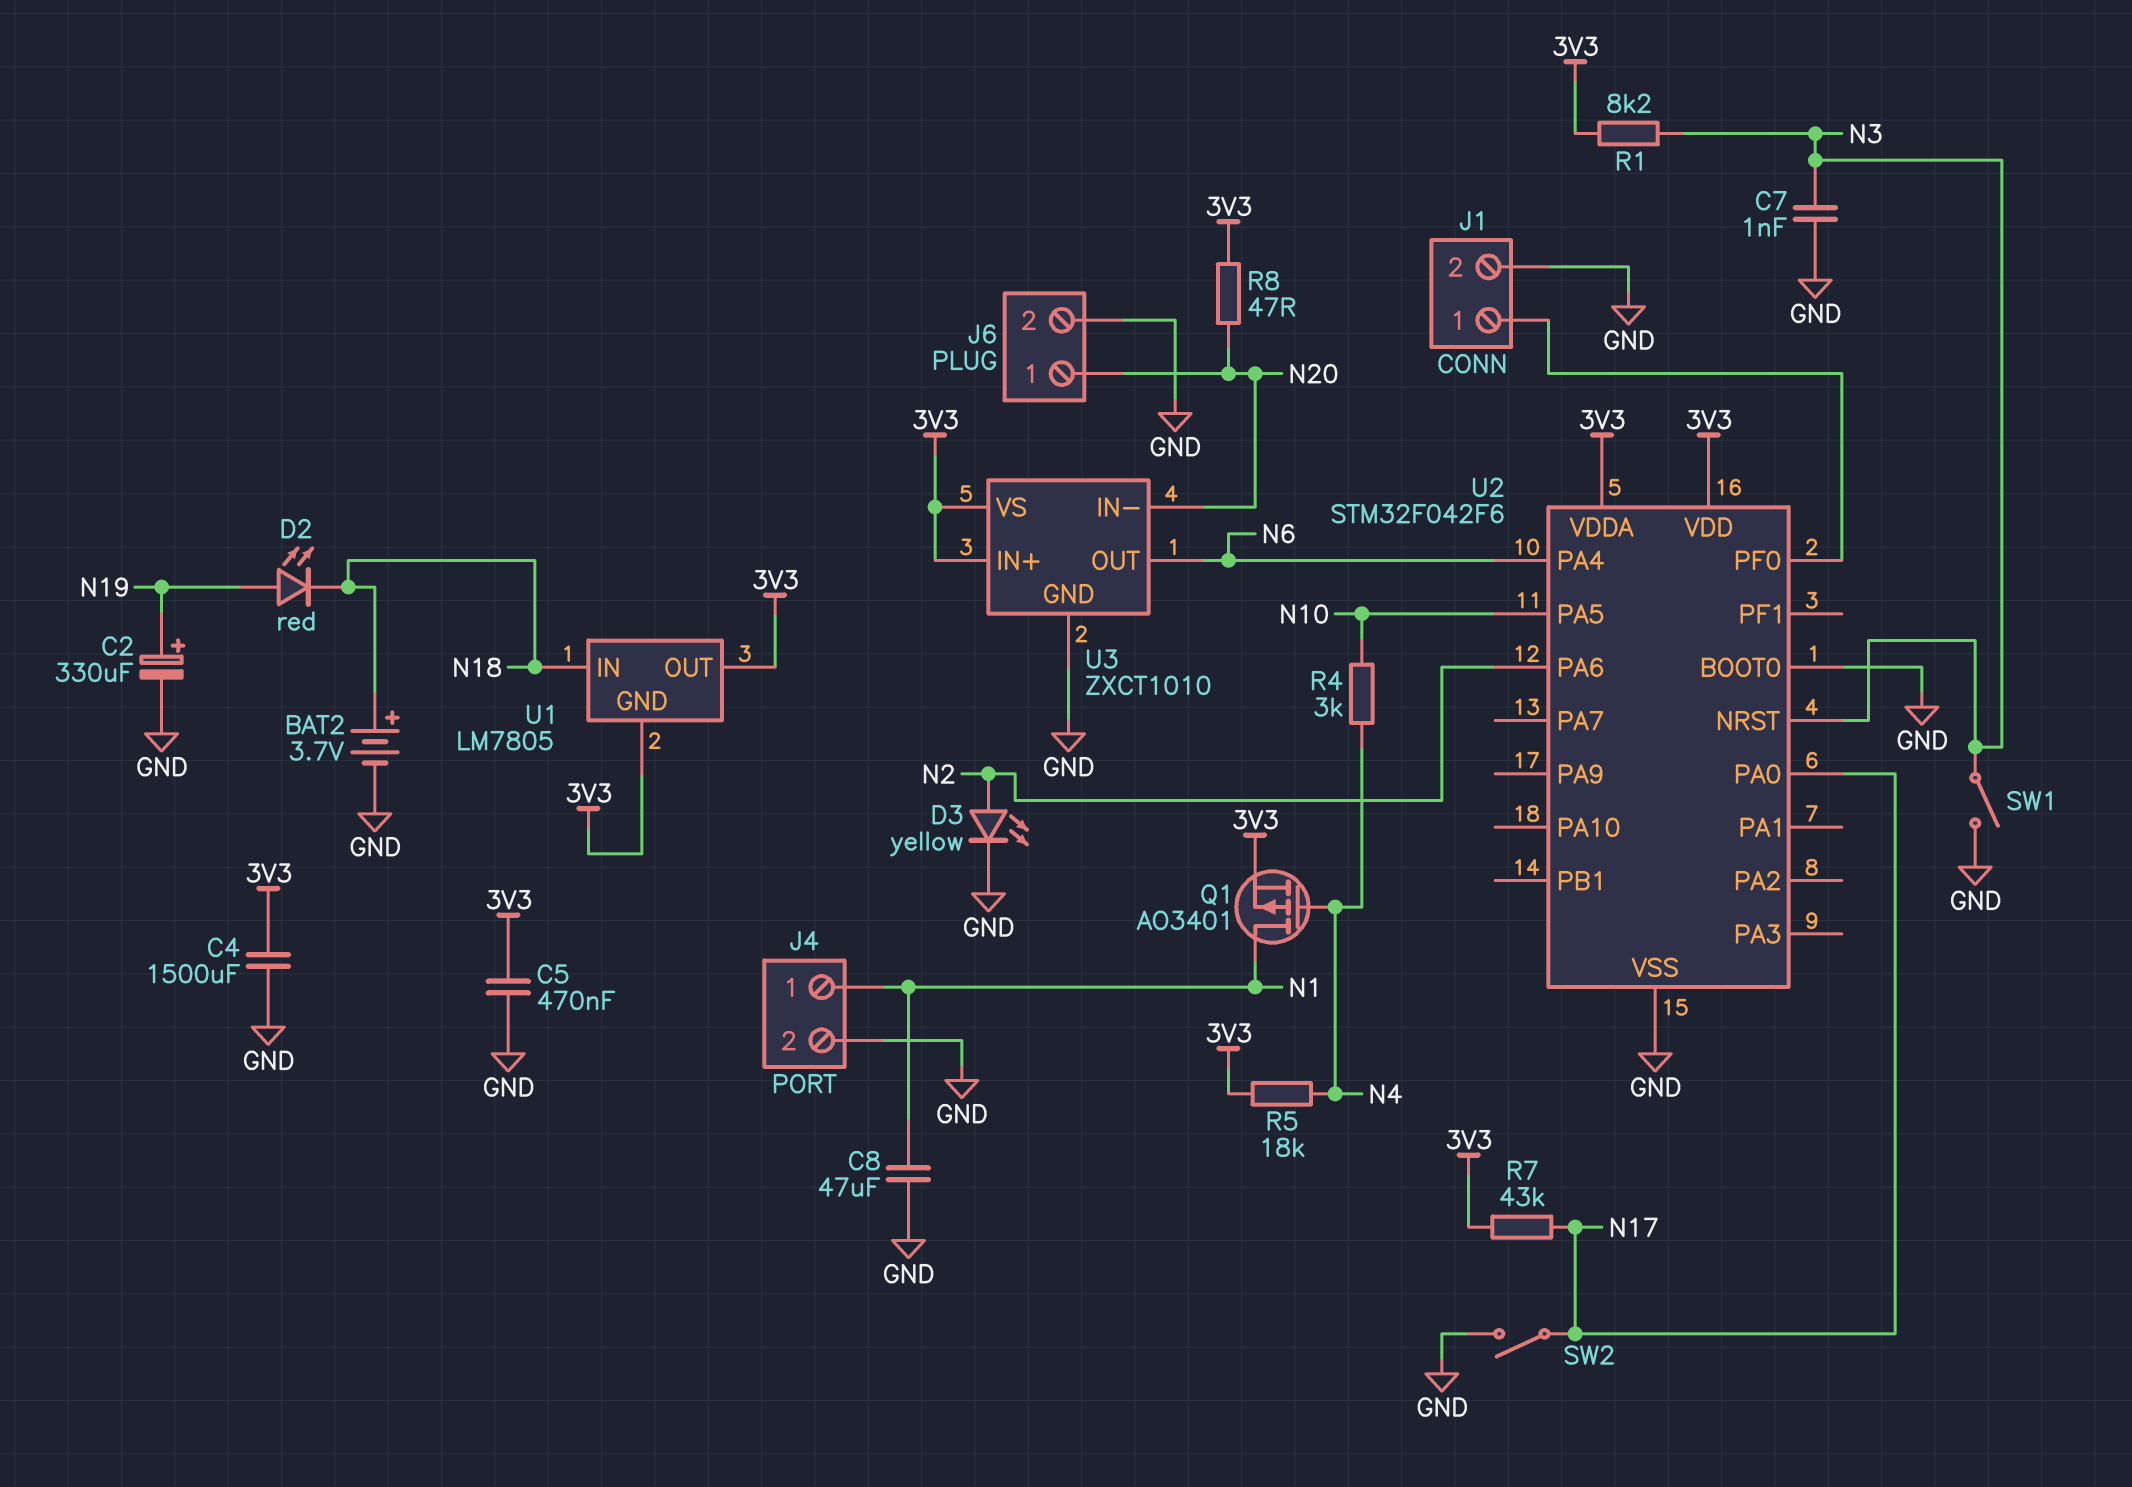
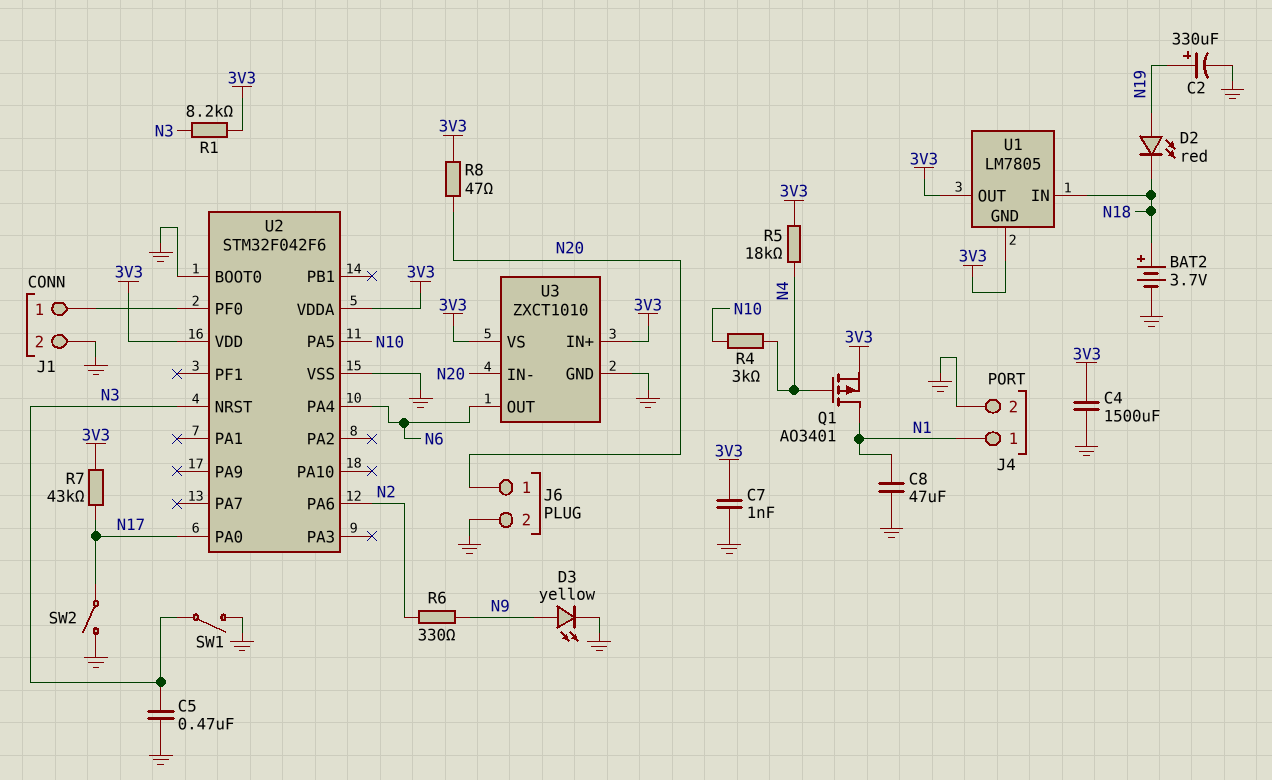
C5: 470nF (3V3, GND) -> 470nF (GND, N3)
C7: 1nF (GND, N3) -> 1nF (3V3, GND)
D3: LED yellow (A N2, K GND) -> LED yellow (A N9, K GND)
R6: none -> 330 (N2, N9)

